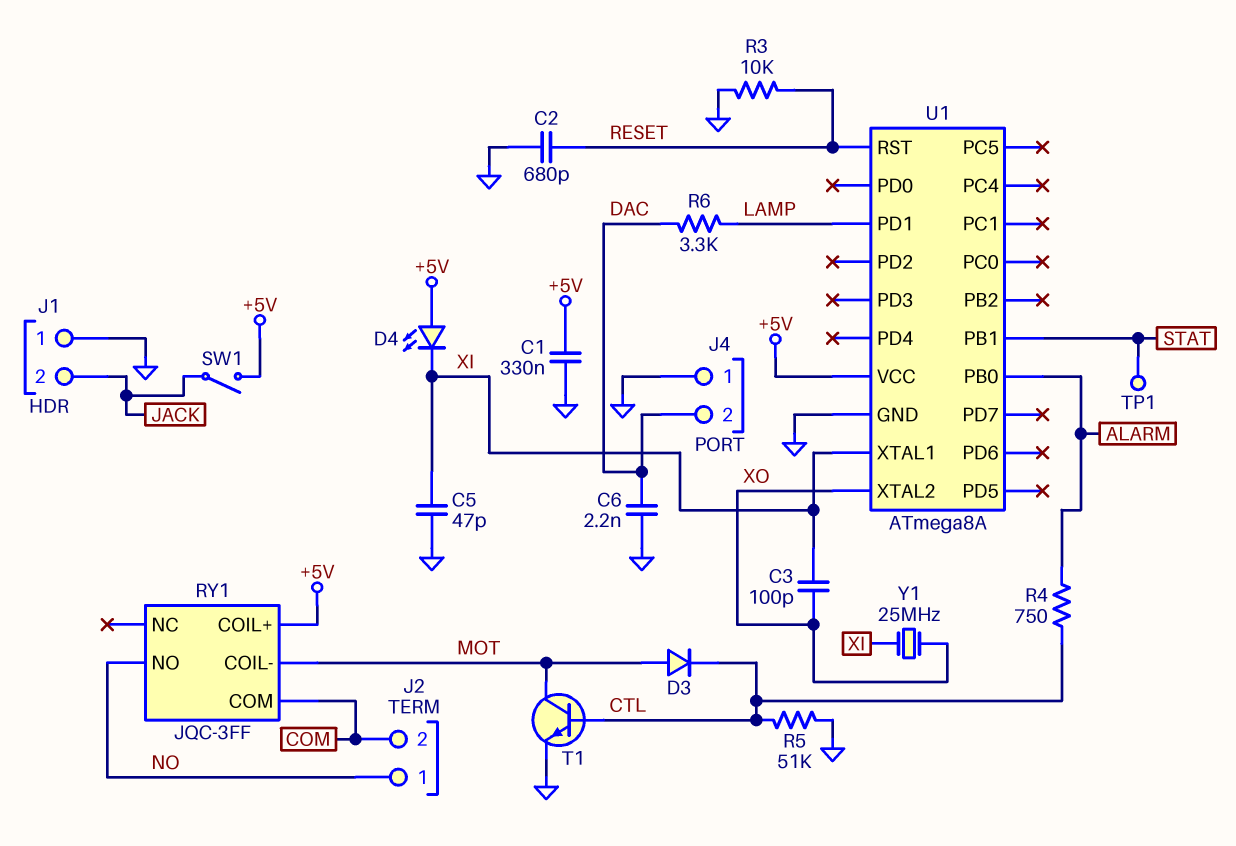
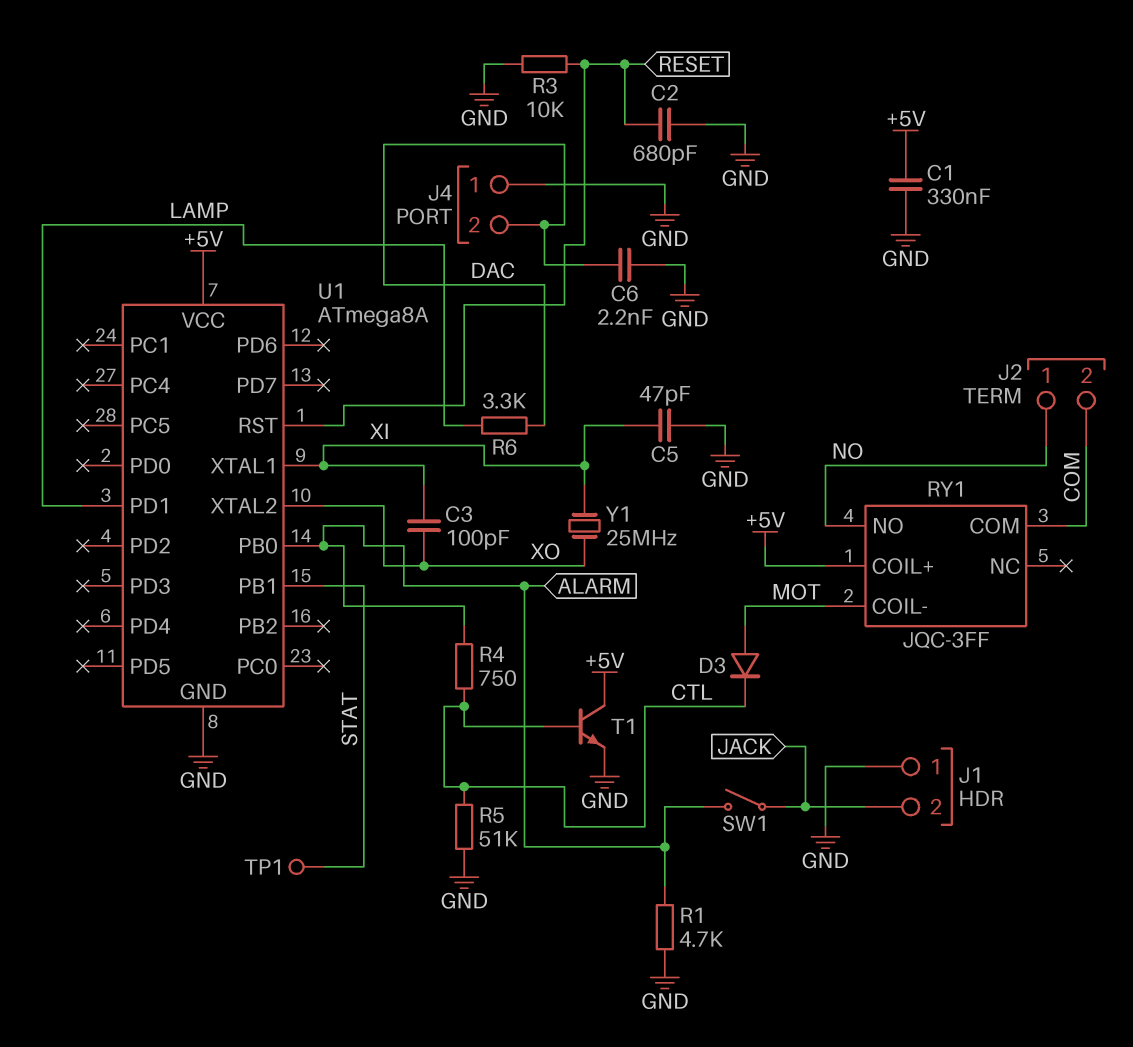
D4: LED (A +5V, K XI) -> none
R1: none -> 4.7k (ALARM, GND)
SW1: switch (+5V, JACK) -> switch (ALARM, JACK)
T1: NPN (B CTL, C MOT, E GND) -> NPN (B CTL, C +5V, E GND)

